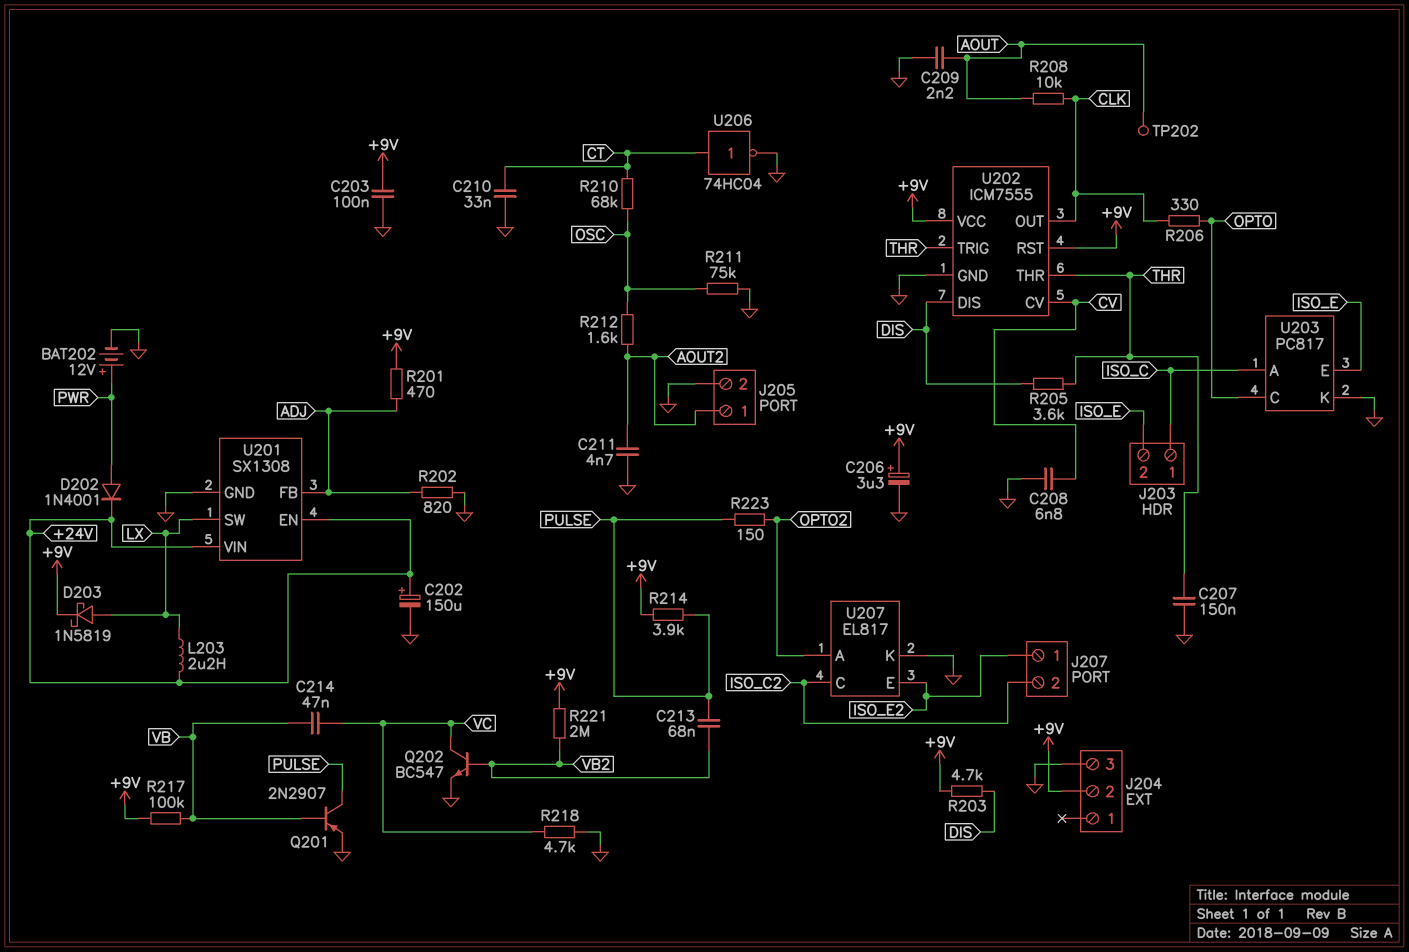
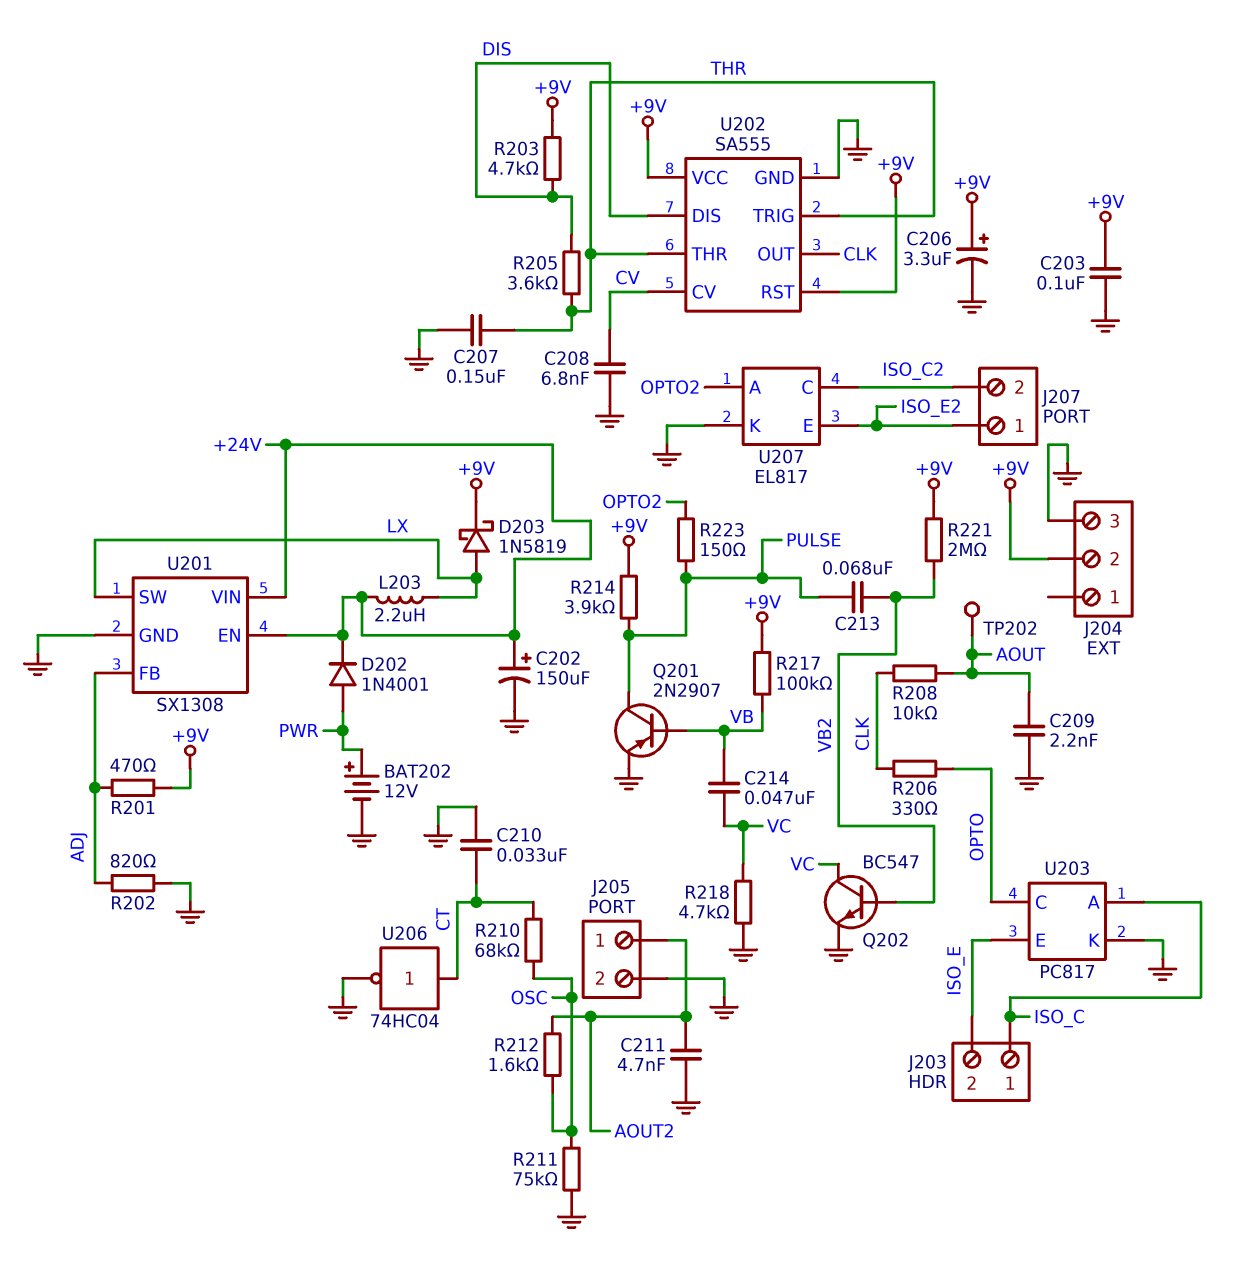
U202: ICM7555 -> SA555

